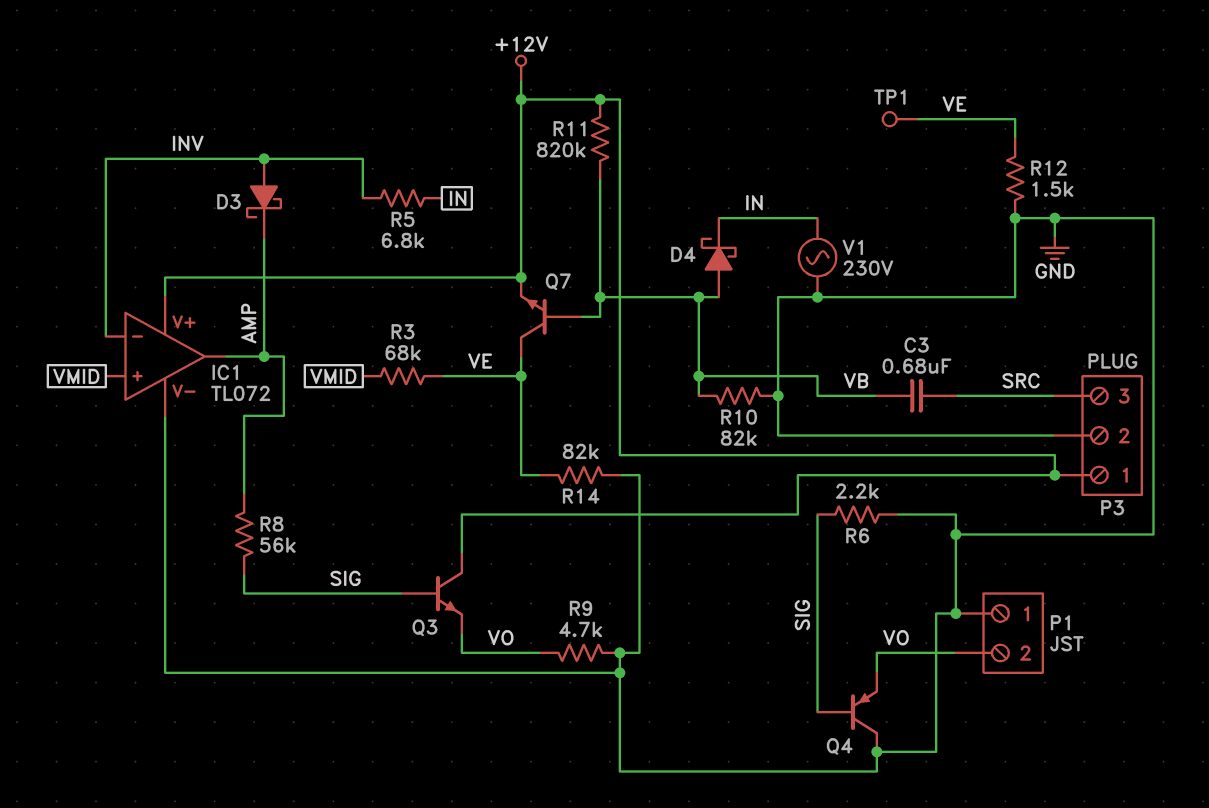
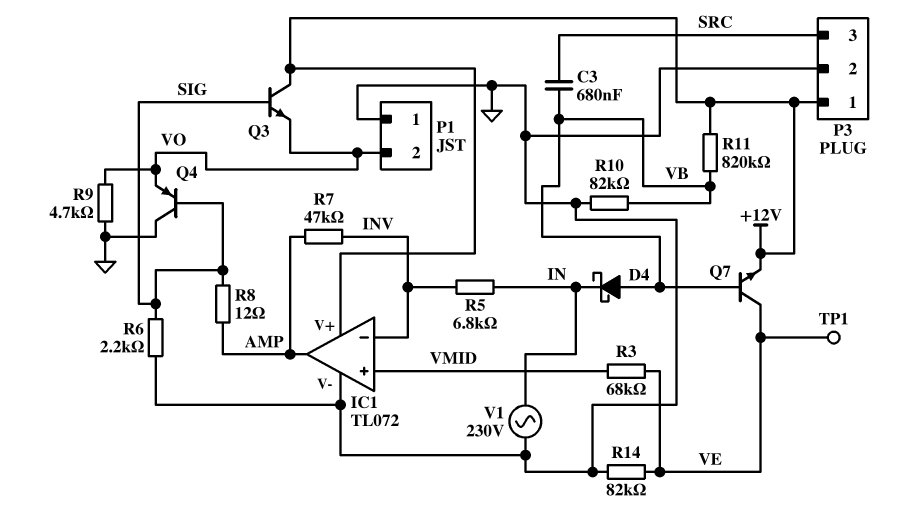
D3: schottky (A INV, K AMP) -> none
R7: none -> 47k (AMP, INV)
R8: 56k (AMP, SIG) -> 12 (AMP, SIG)
R12: 1.5k (GND, VE) -> none

